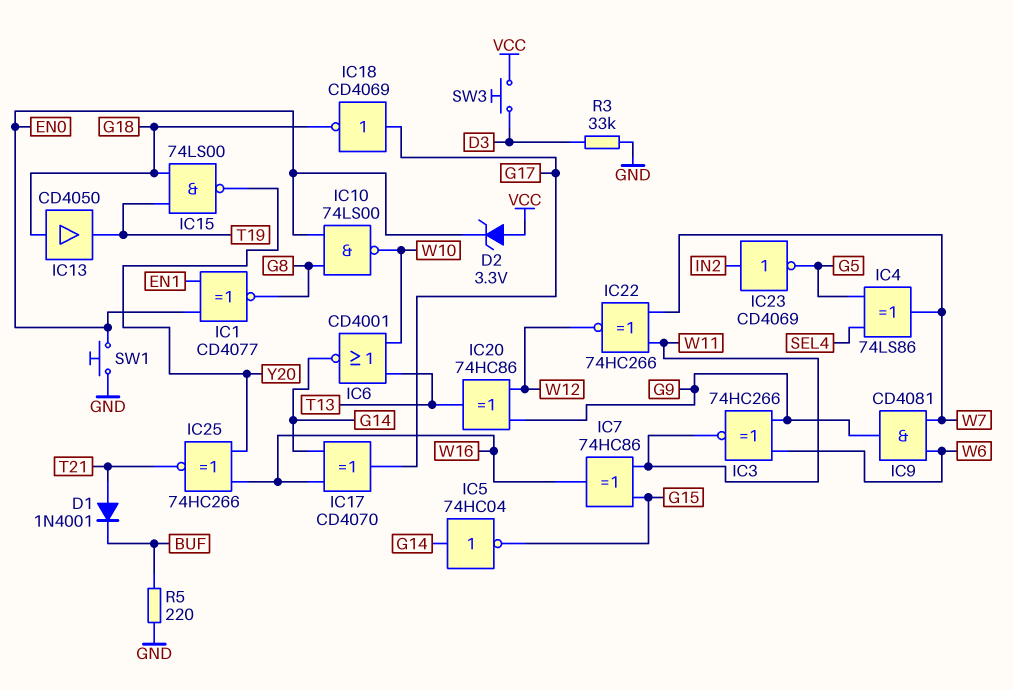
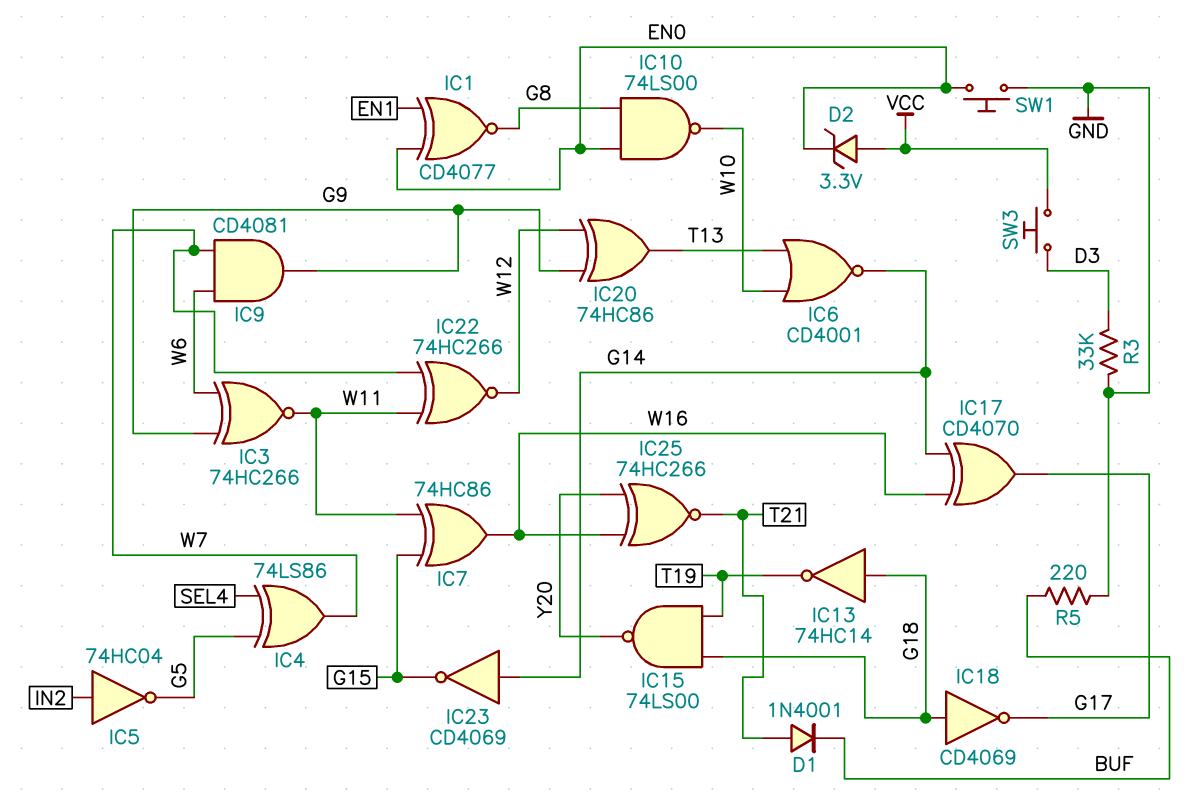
IC5: NOT 74HC04 (in G14, out G15) -> NOT 74HC04 (in IN2, out G5)
IC13: buffer CD4050 (in G18, out T19) -> NOT 74HC14 (in G18, out T19)
IC18: NOT CD4069 (in G17, out G18) -> NOT CD4069 (in G18, out G17)
IC23: NOT CD4069 (in IN2, out G5) -> NOT CD4069 (in G14, out G15)

